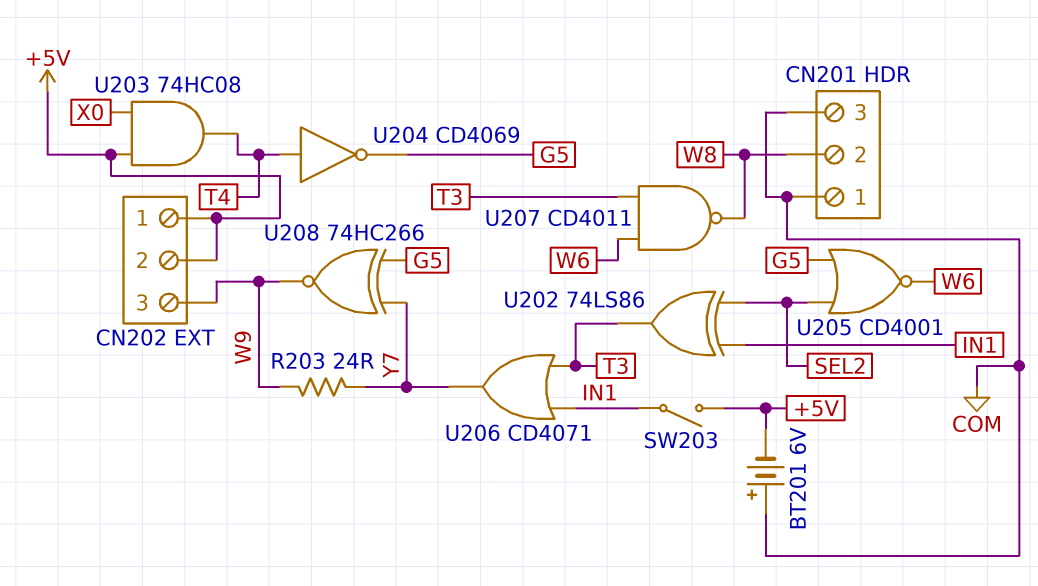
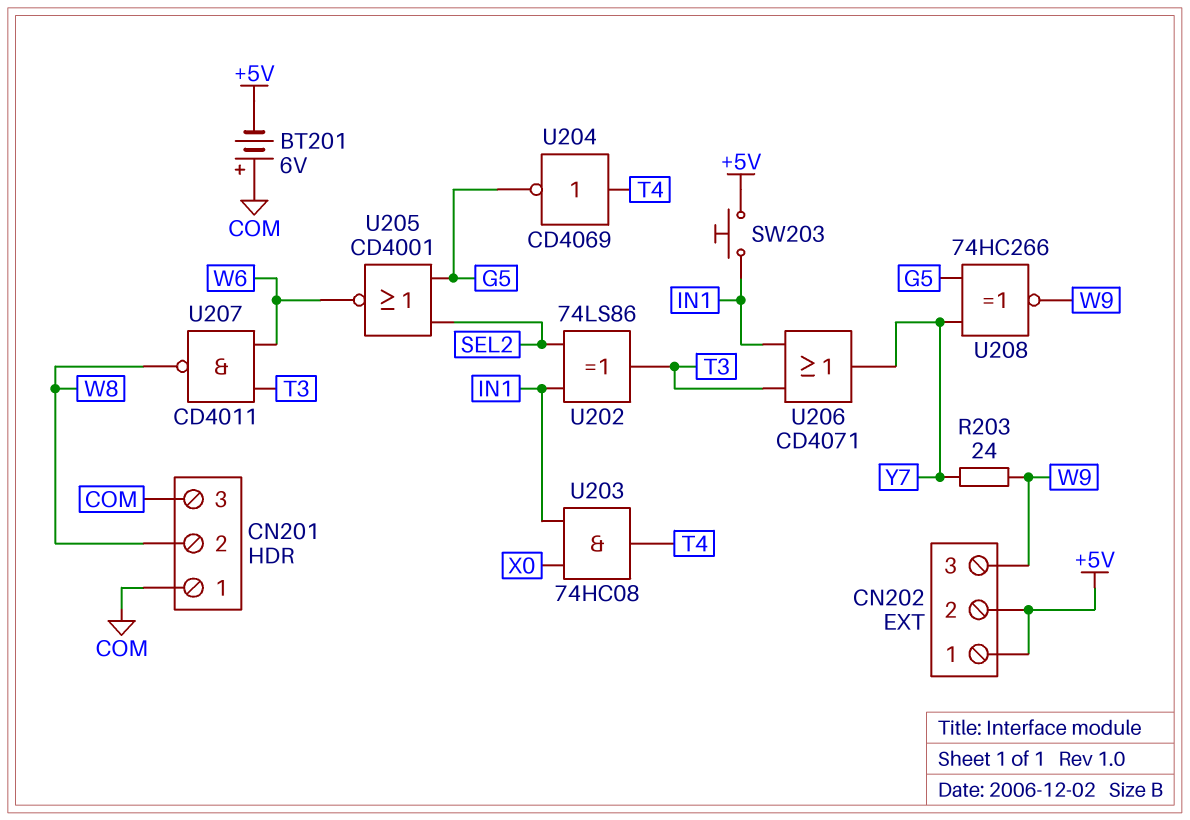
SW203: switch (+5V, IN1) -> button (+5V, IN1)
U203: AND 74HC08 (in +5V, in X0, out T4) -> AND 74HC08 (in IN1, in X0, out T4)

